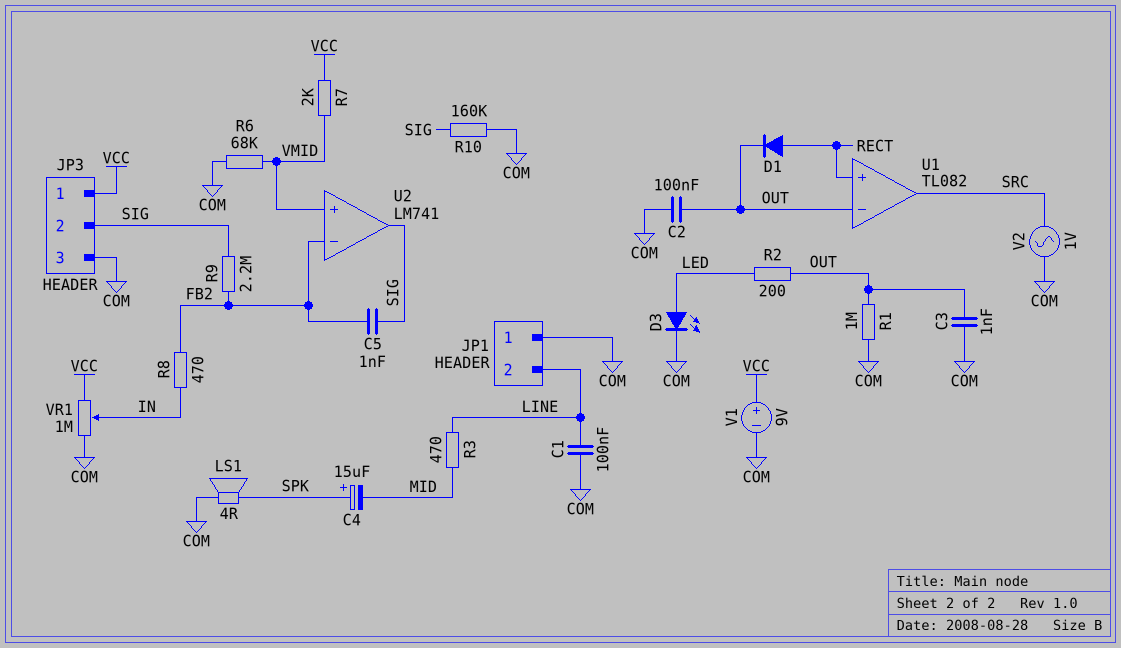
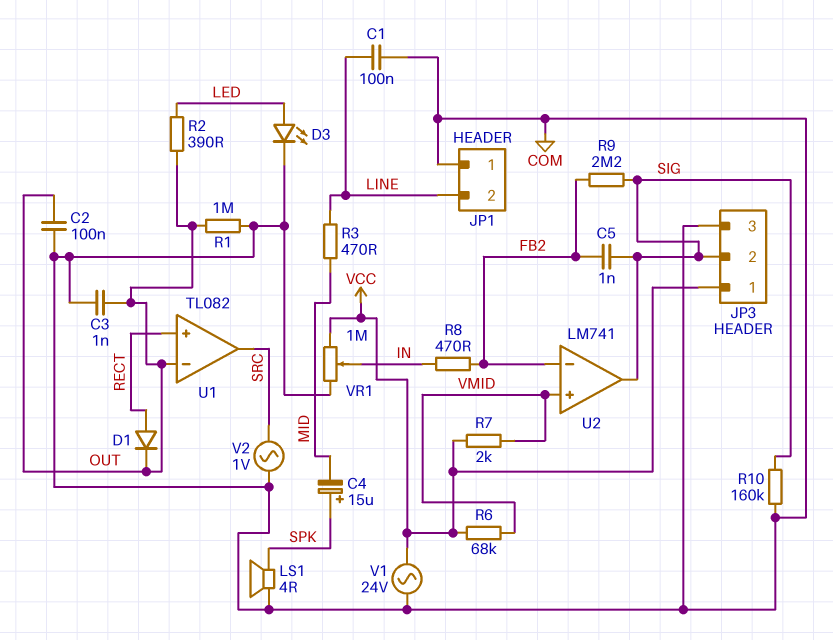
R2: 200 (LED, OUT) -> 390 (LED, OUT)
R6: 68k (COM, VMID) -> 68k (VCC, VMID)
V1: 9V (plus VCC, minus COM) -> AC 24V (COM, VCC)

